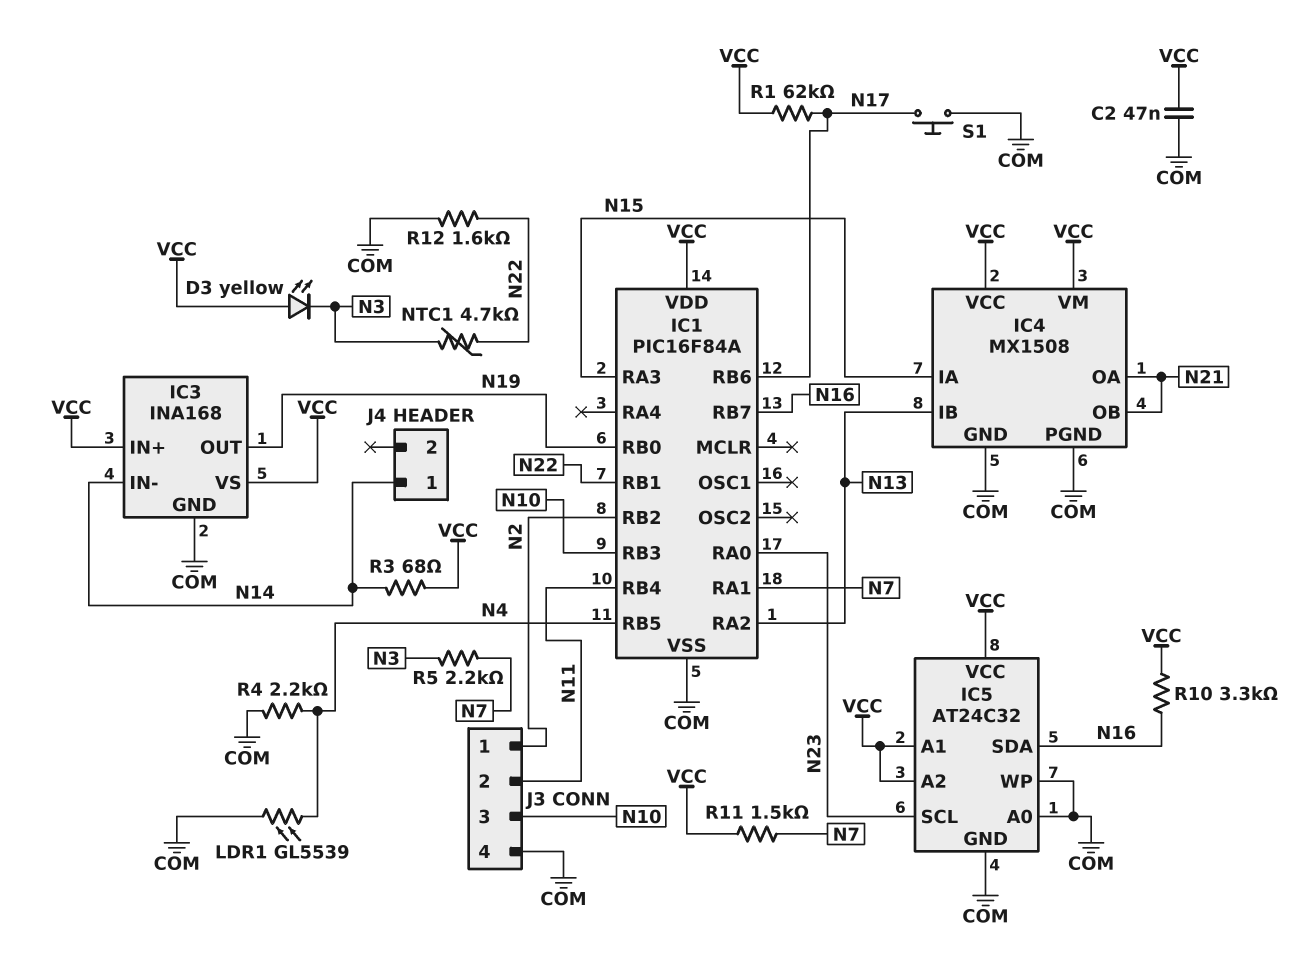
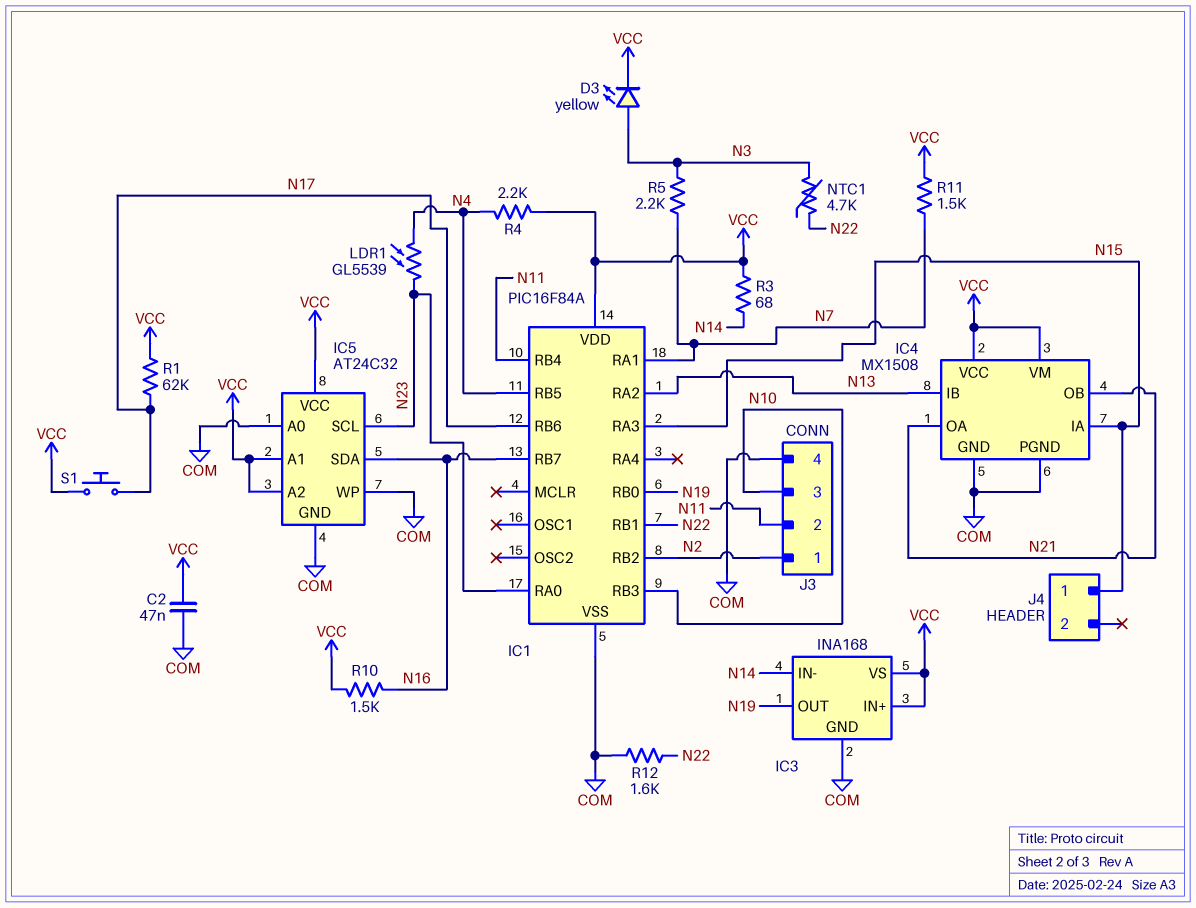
D3: LED yellow (A VCC, K N3) -> LED yellow (A N3, K VCC)
J4 pin 1: N14 -> N15
LDR1: GL5539 (COM, N4) -> GL5539 (N4, N23)
R4: 2.2k (COM, N4) -> 2.2k (N4, VCC)
R10: 3.3k (N16, VCC) -> 1.5k (N16, VCC)
S1: button (COM, N17) -> button (N17, VCC)

